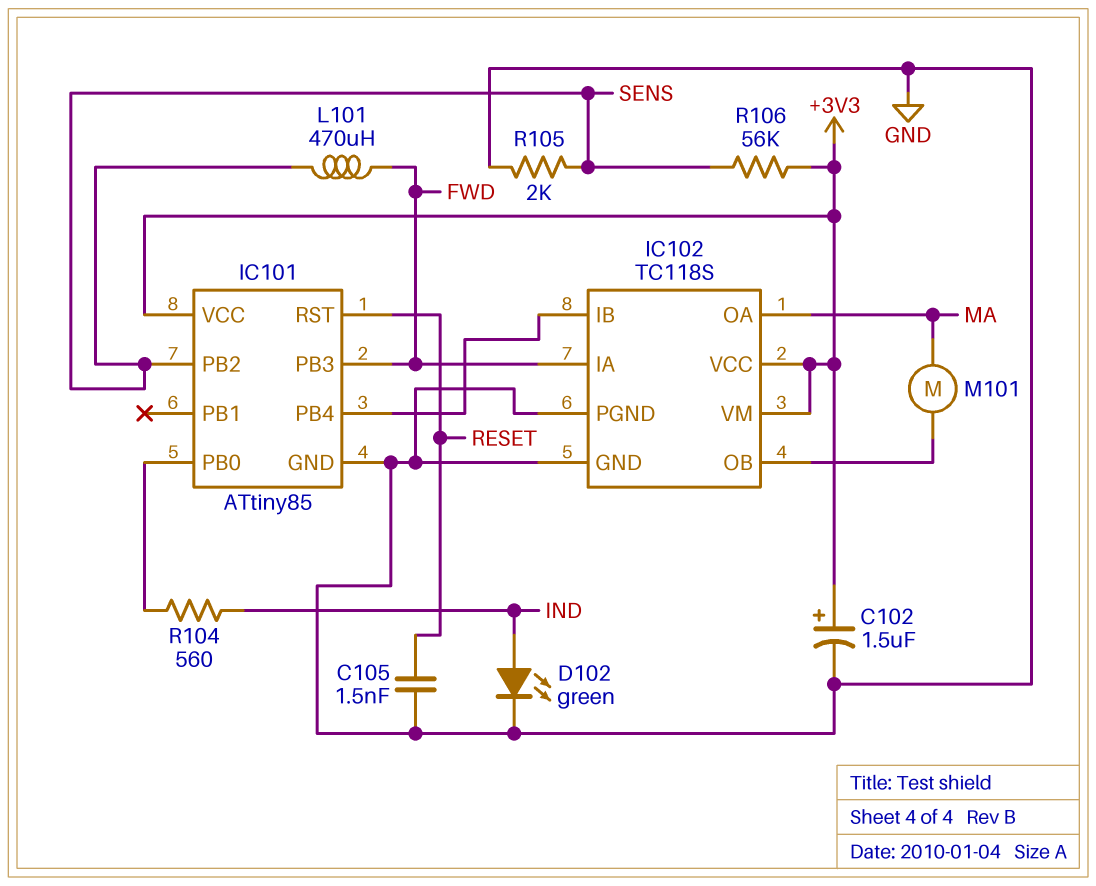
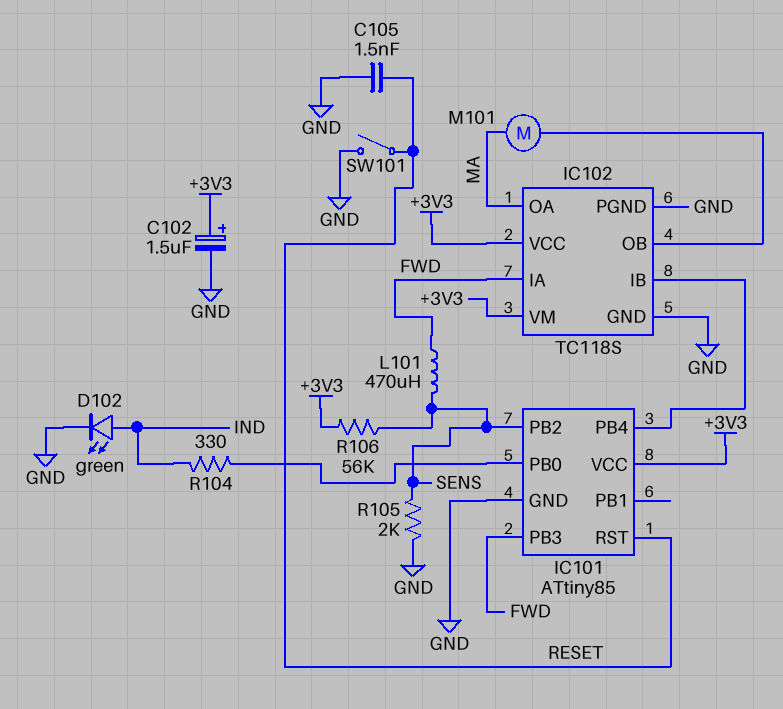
R104: 560 (IC101/PB0, IND) -> 330 (IC101/PB0, IND)
SW101: none -> switch (GND, RESET)

